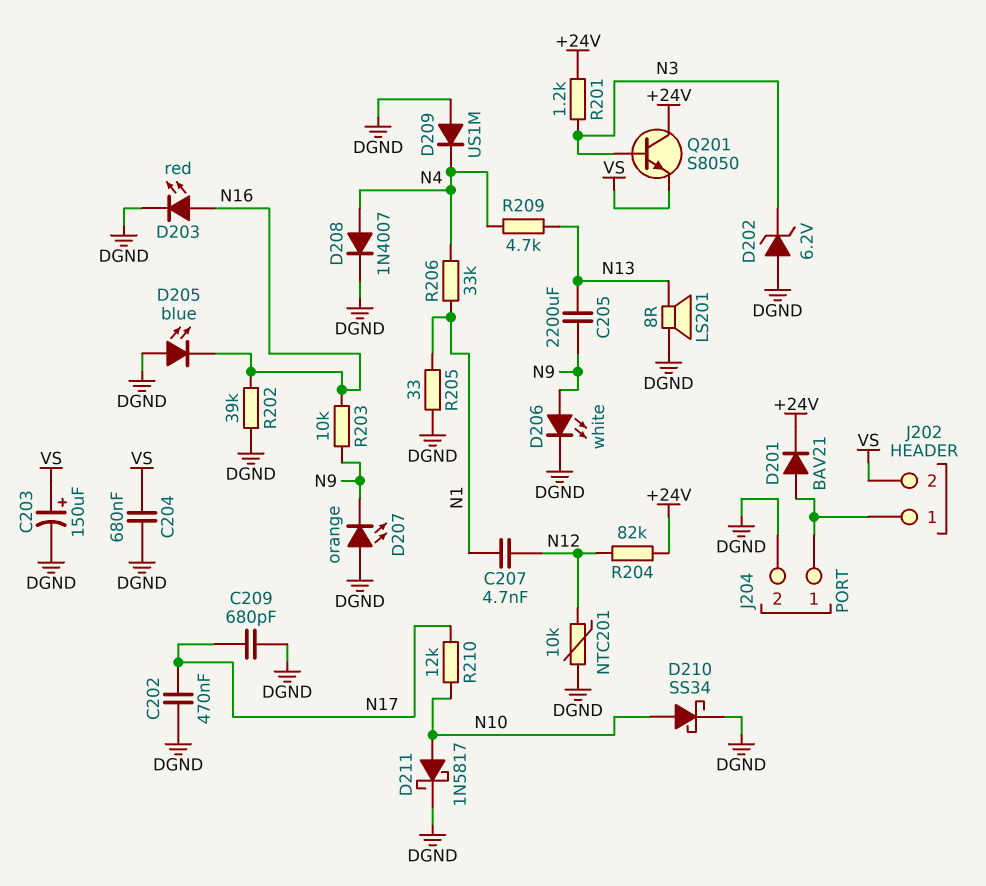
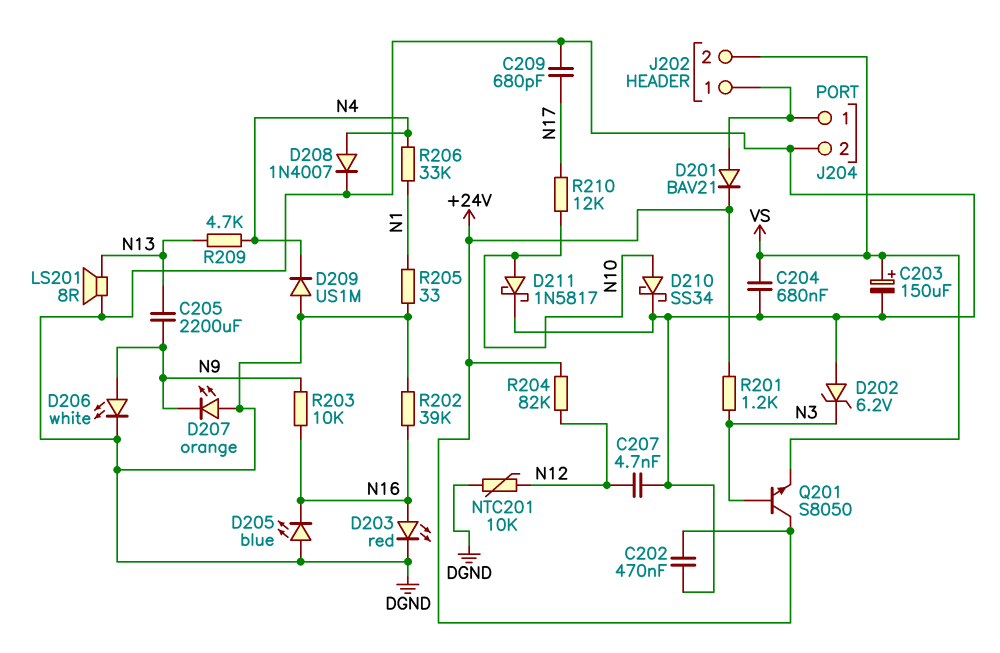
C202: 470nF (DGND, N17) -> 470nF (+24V, DGND)
C207: 4.7nF (N1, N12) -> 4.7nF (DGND, N12)

